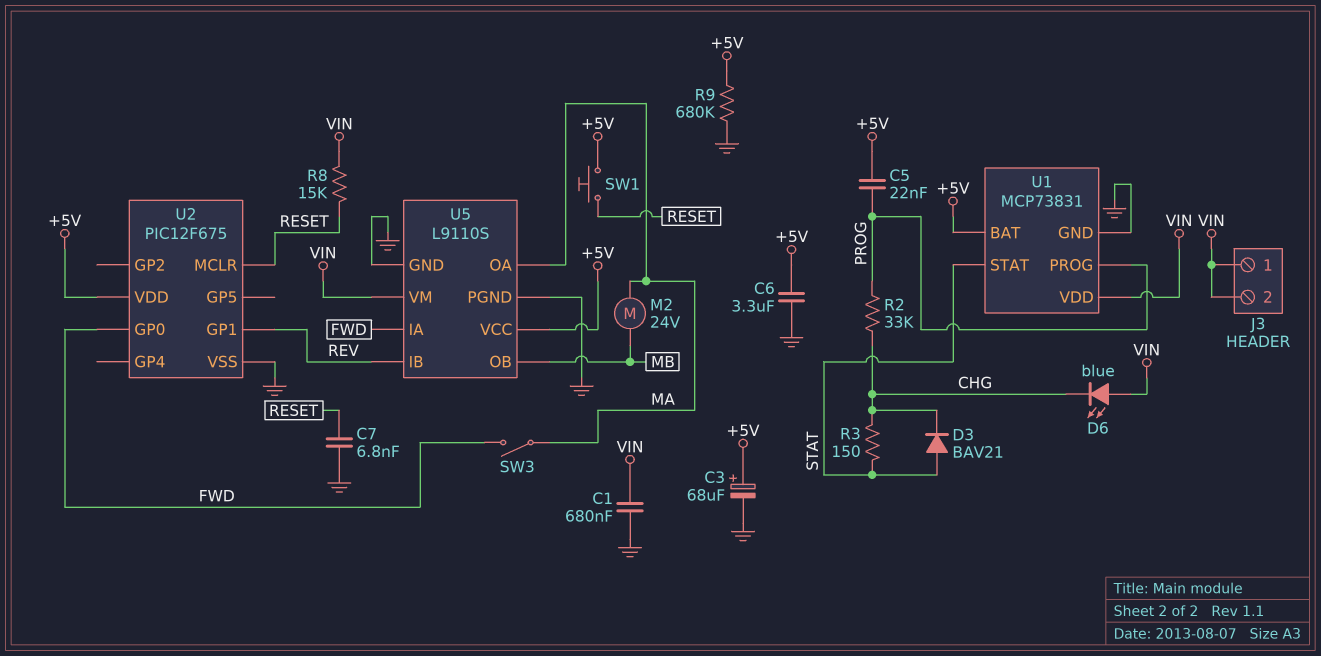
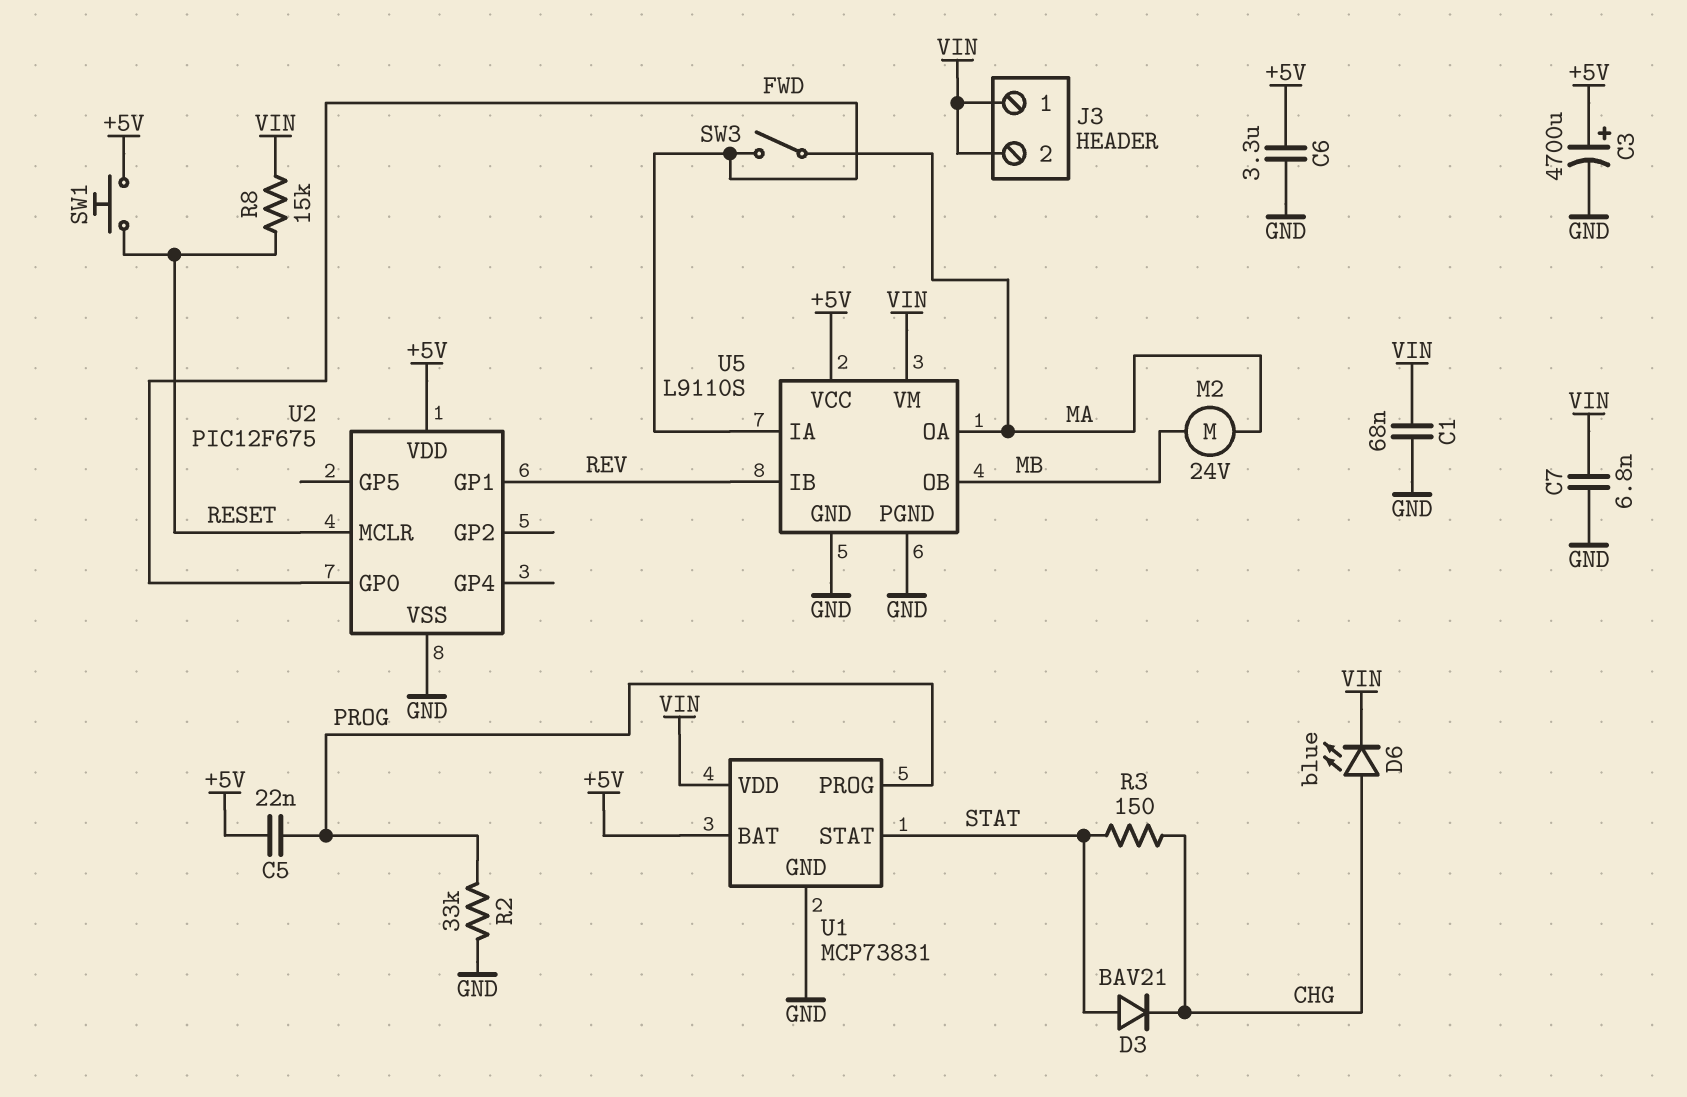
C1: 680nF (GND, VIN) -> 68nF (GND, VIN)
C3: 68uF (plus +5V, minus GND) -> 4700uF (plus +5V, minus GND)
C7: 6.8nF (GND, RESET) -> 6.8nF (GND, VIN)
D6: LED blue (A VIN, K CHG) -> LED blue (A CHG, K VIN)
R2: 33k (CHG, PROG) -> 33k (GND, PROG)
R9: 680k (+5V, GND) -> none

